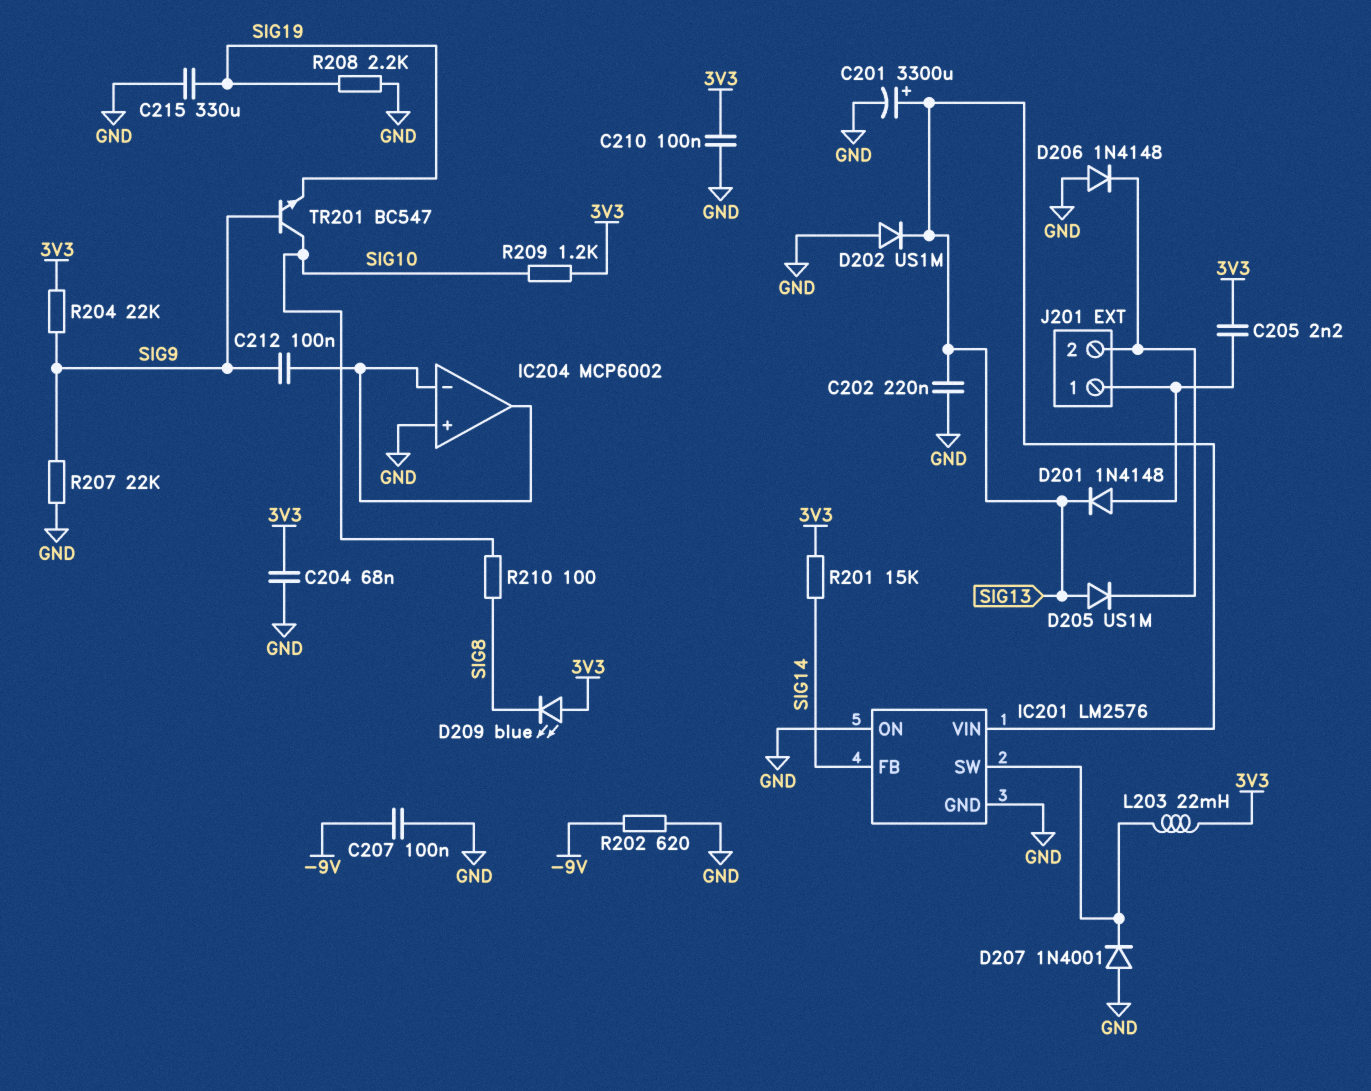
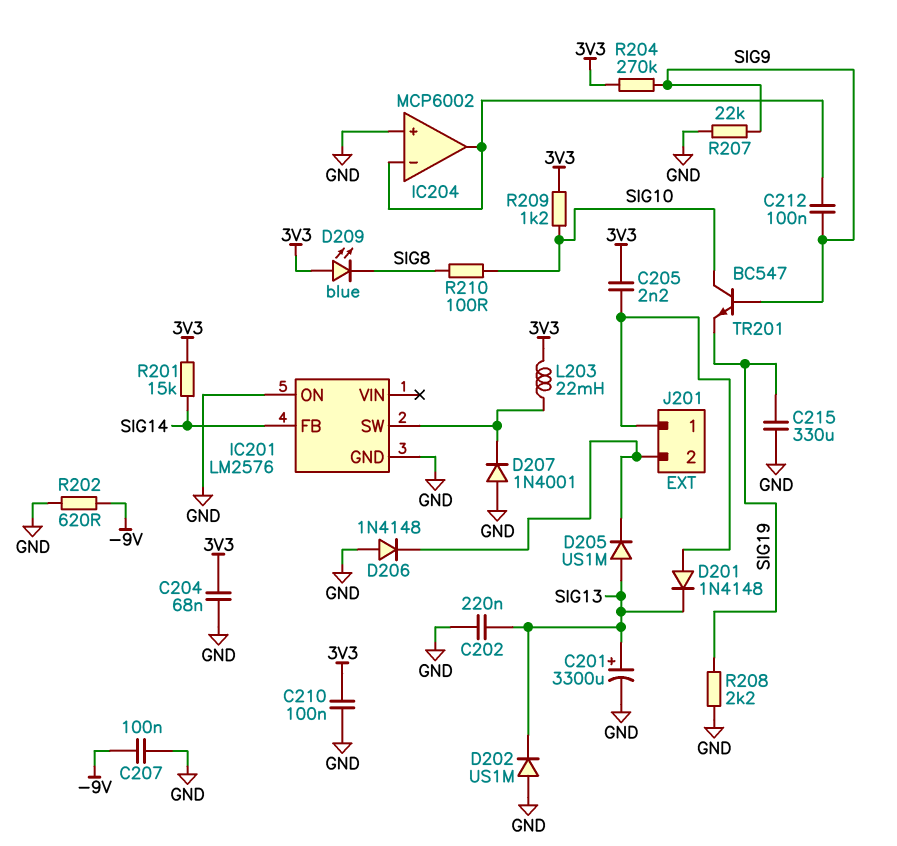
IC201 pin VIN: SIG13 -> none
R204: 22k (3V3, SIG9) -> 270k (3V3, SIG9)

